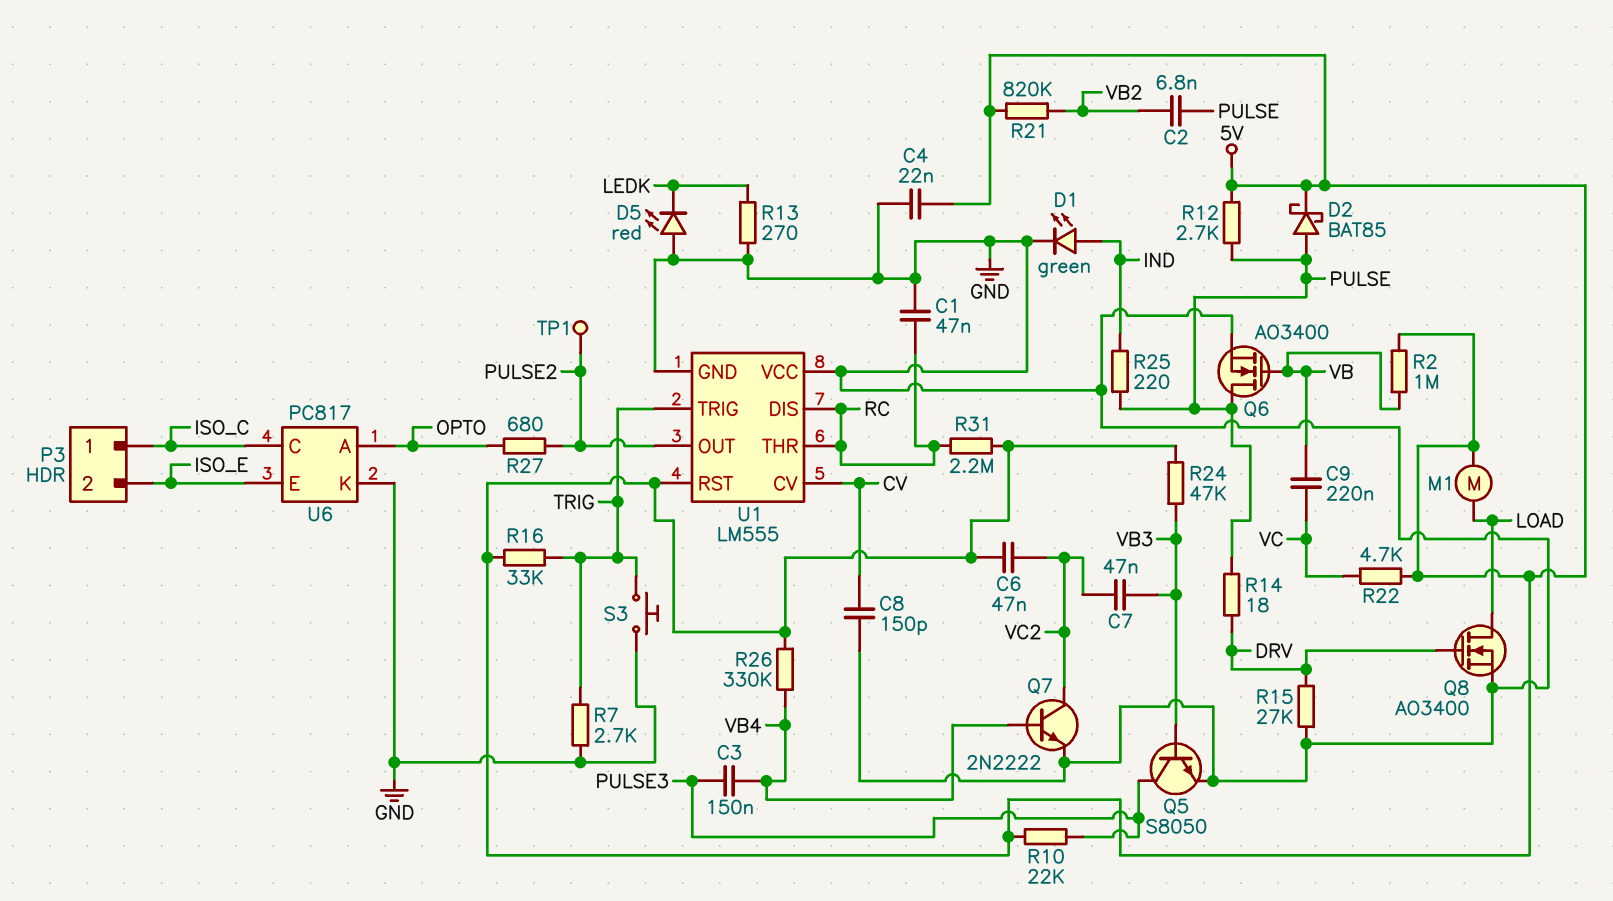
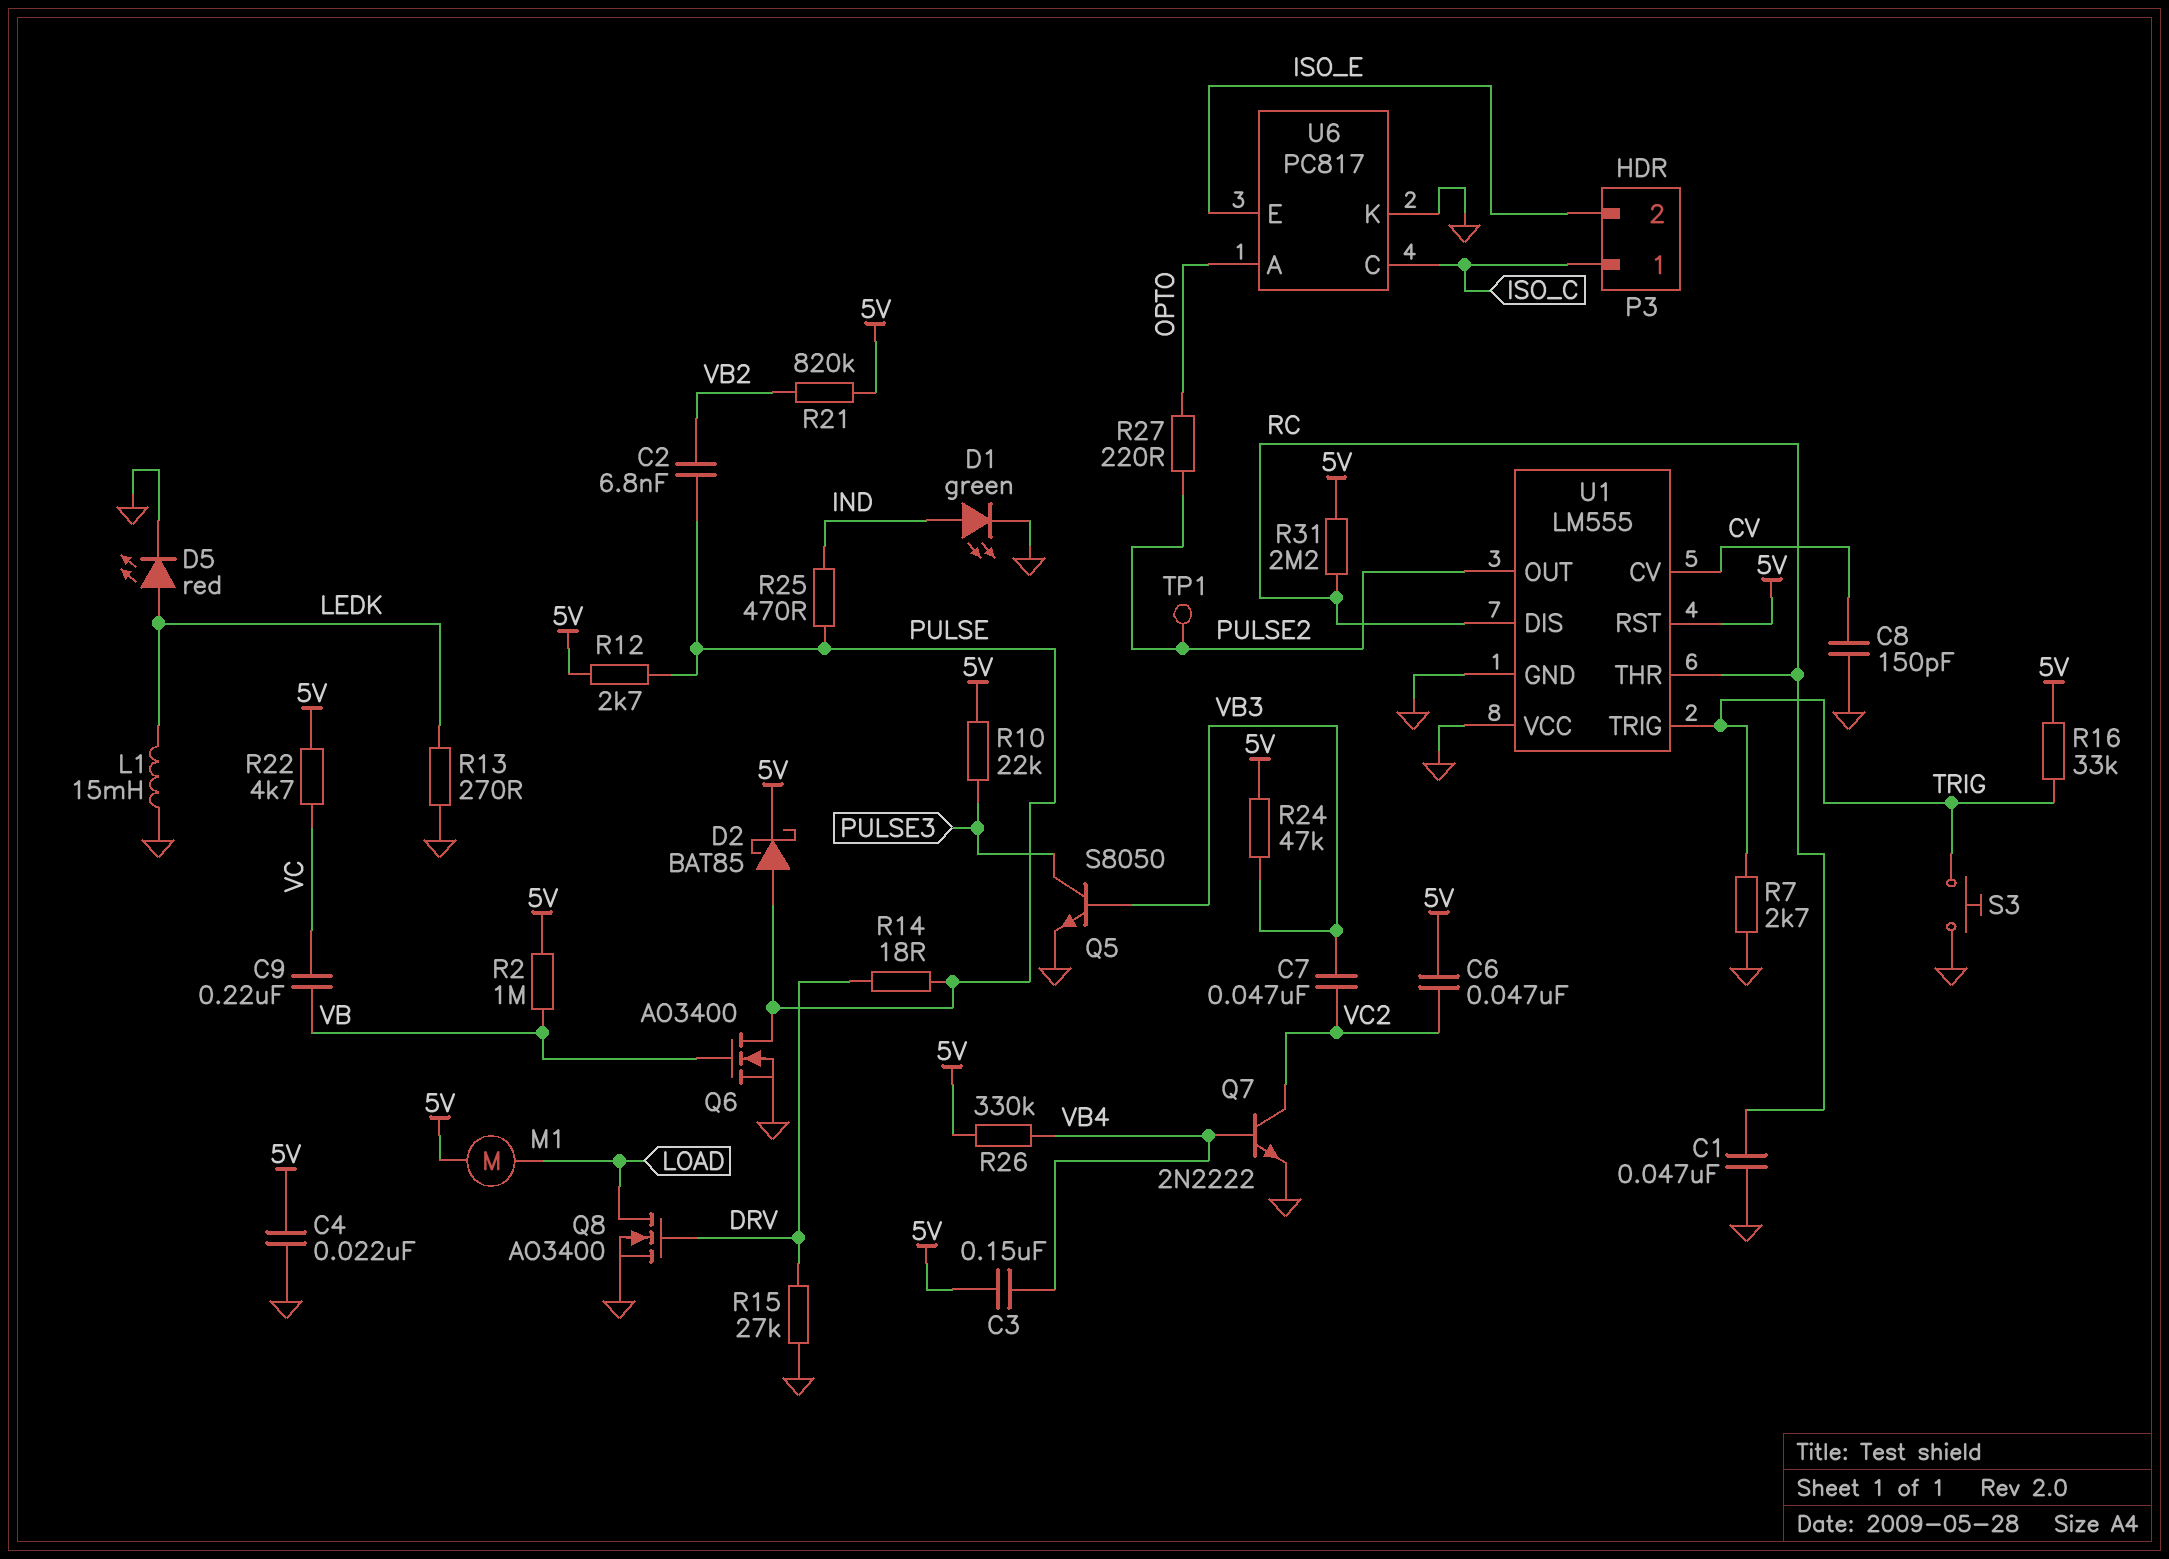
C3: 150nF (PULSE3, VB4) -> 150nF (5V, VB4)
D5: LED red (A GND, K LEDK) -> LED red (A LEDK, K GND)
L1: none -> 15mH (GND, LEDK)
R25: 220 (IND, PULSE) -> 470 (IND, PULSE)
R27: 680 (OPTO, PULSE2) -> 220 (OPTO, PULSE2)

